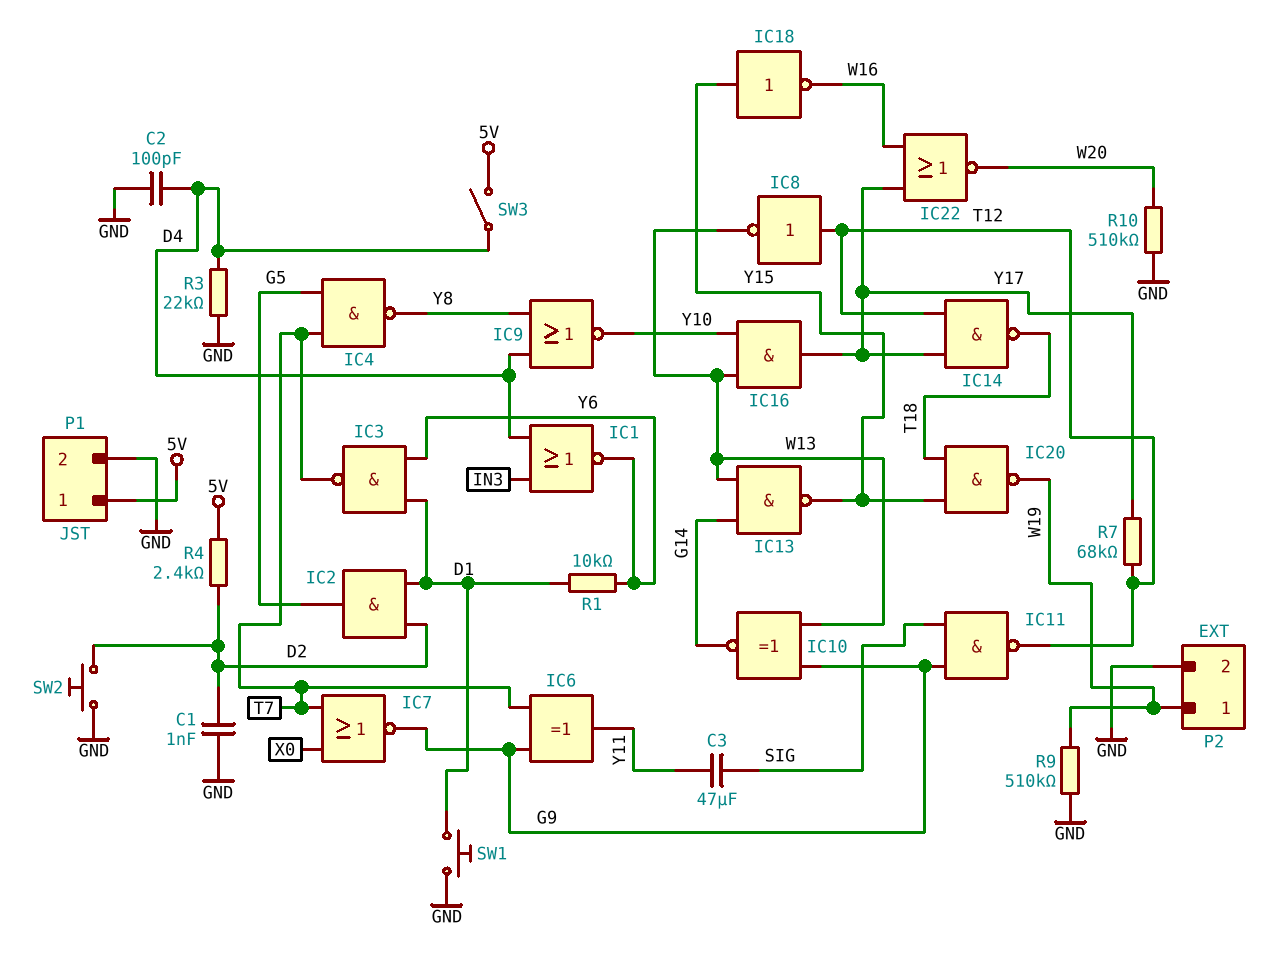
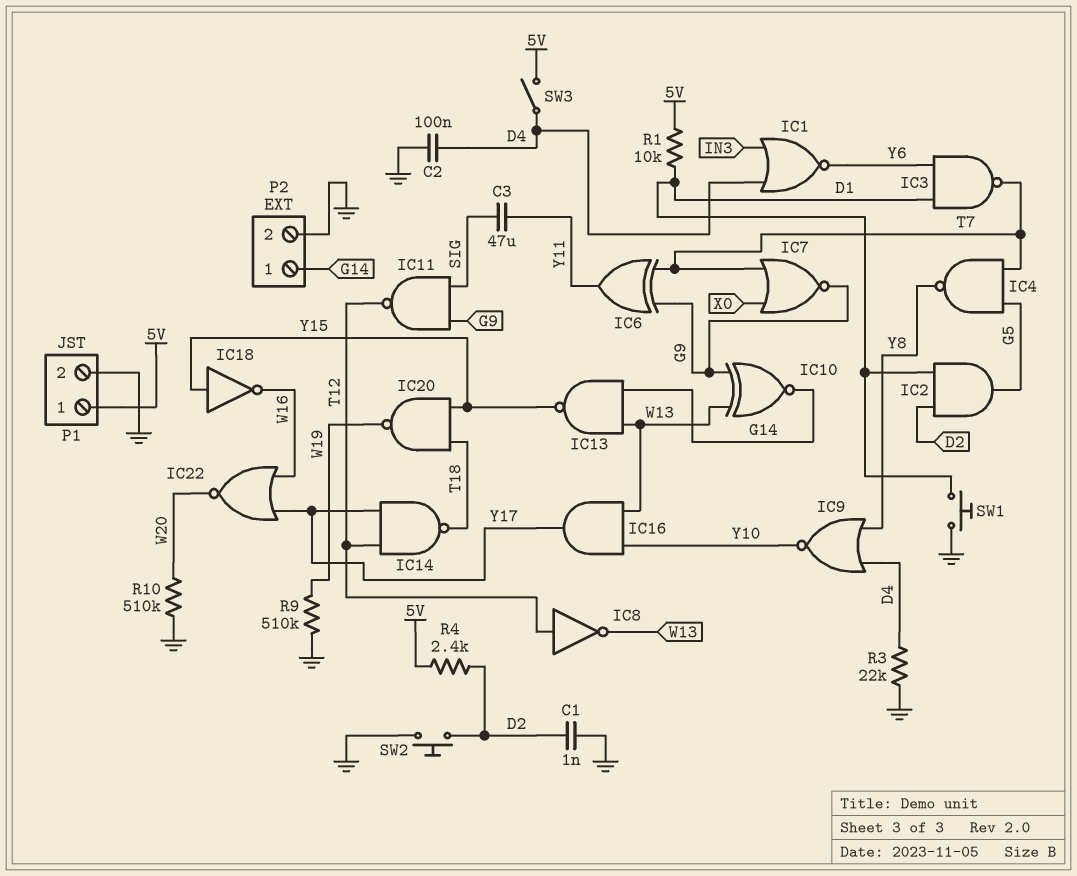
C2: 100pF (D4, GND) -> 100nF (D4, GND)
P2 pin 1: W19 -> G14
R1: 10k (D1, Y6) -> 10k (5V, D1)
R7: 68k (T12, Y17) -> none

